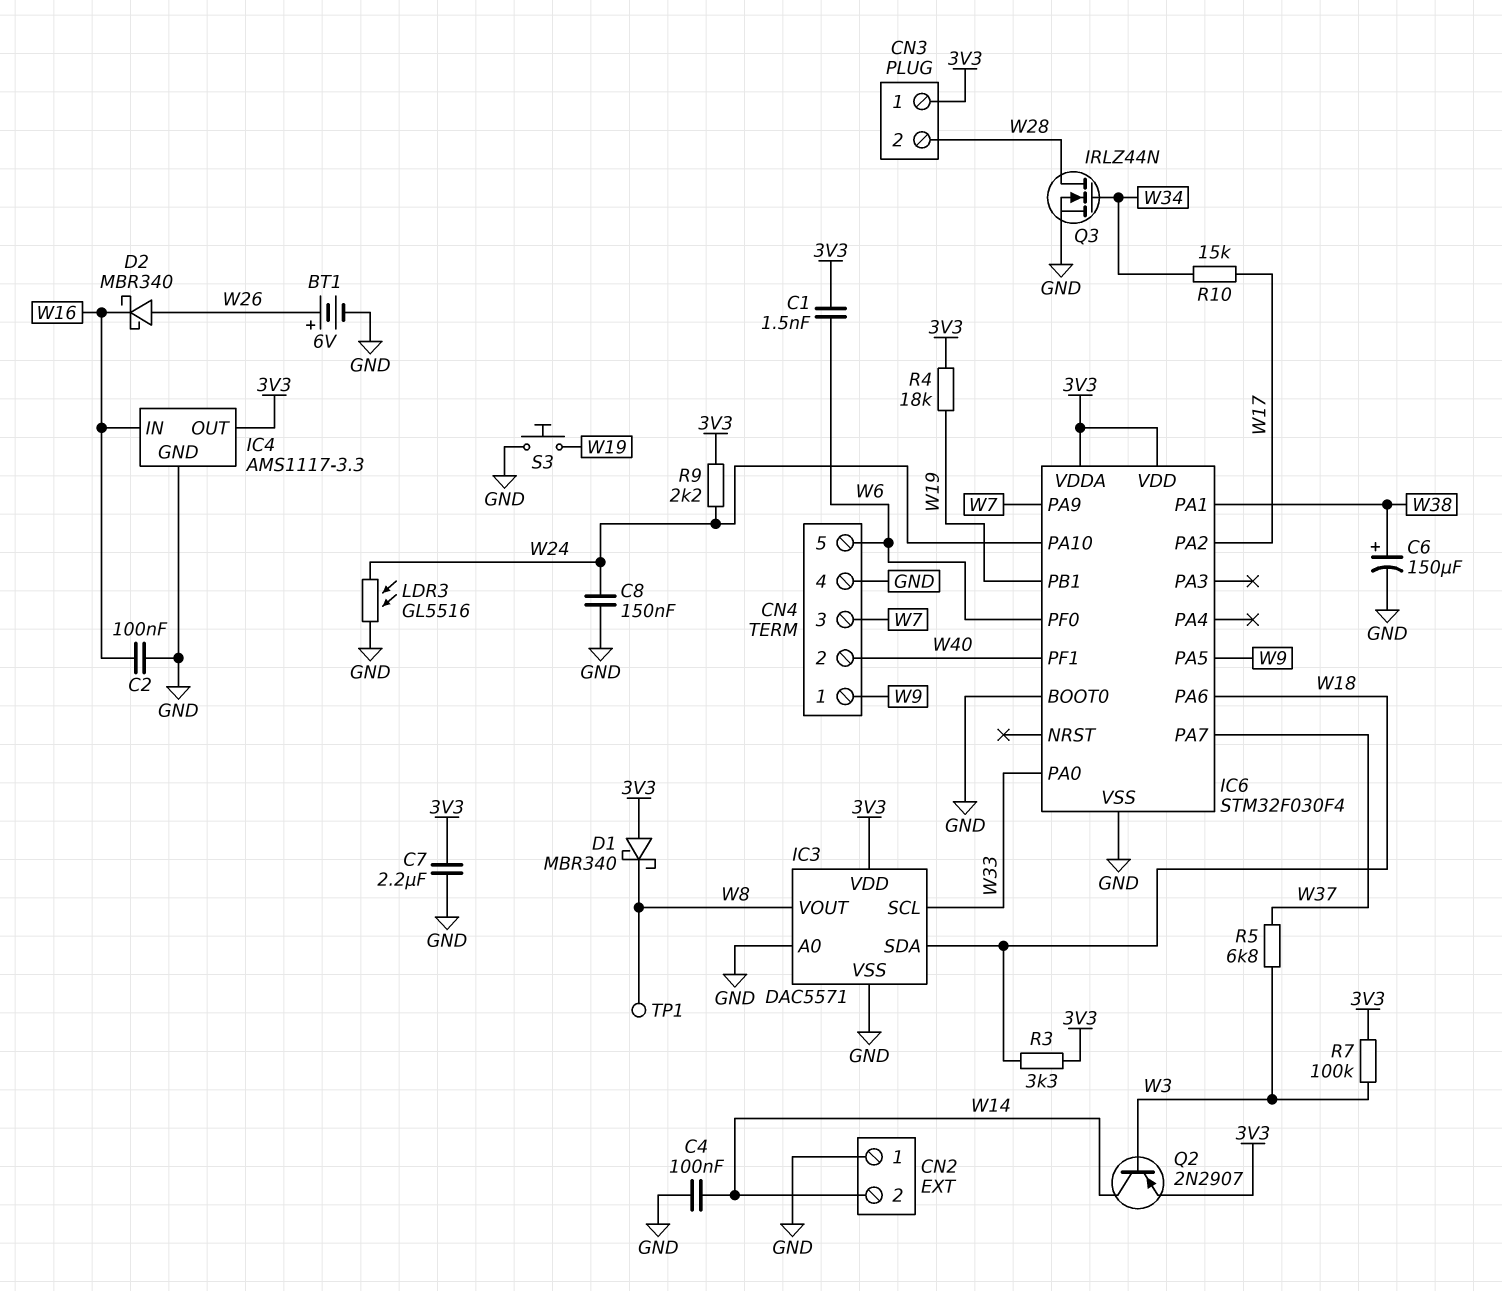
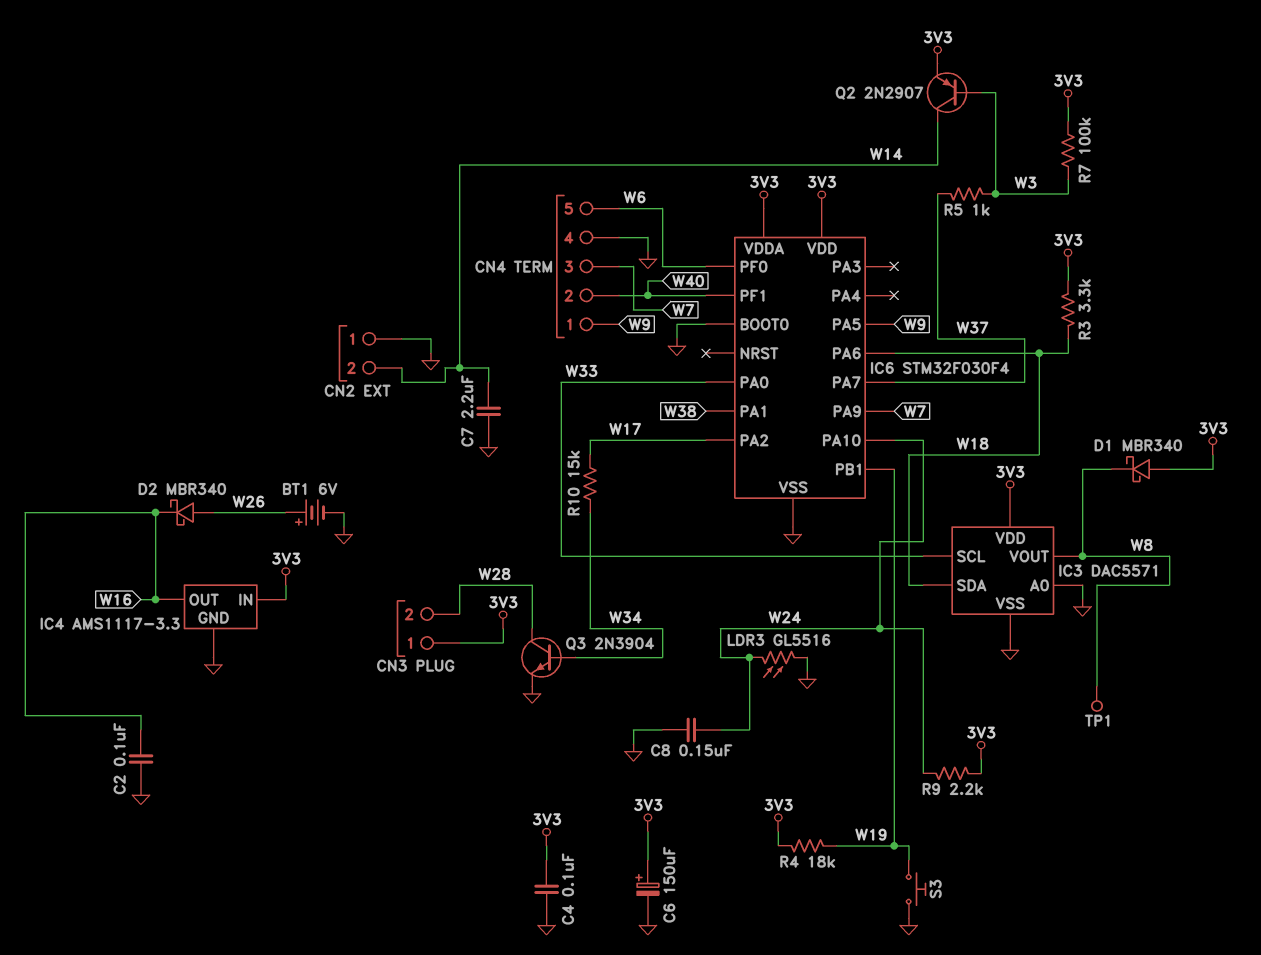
C1: 1.5nF (3V3, W6) -> none
C4: 100nF (GND, W14) -> 100nF (3V3, GND)
C6: 150uF (plus W38, minus GND) -> 150uF (plus 3V3, minus GND)
C7: 2.2uF (3V3, GND) -> 2.2uF (GND, W14)
IC4 pin IN: W16 -> 3V3
IC4 pin OUT: 3V3 -> W16
Q3: NMOS IRLZ44N (G W34, D W28, S GND) -> NPN 2N3904 (B W34, C W28, E GND)
R5: 6.8k (W3, W37) -> 1k (W3, W37)

